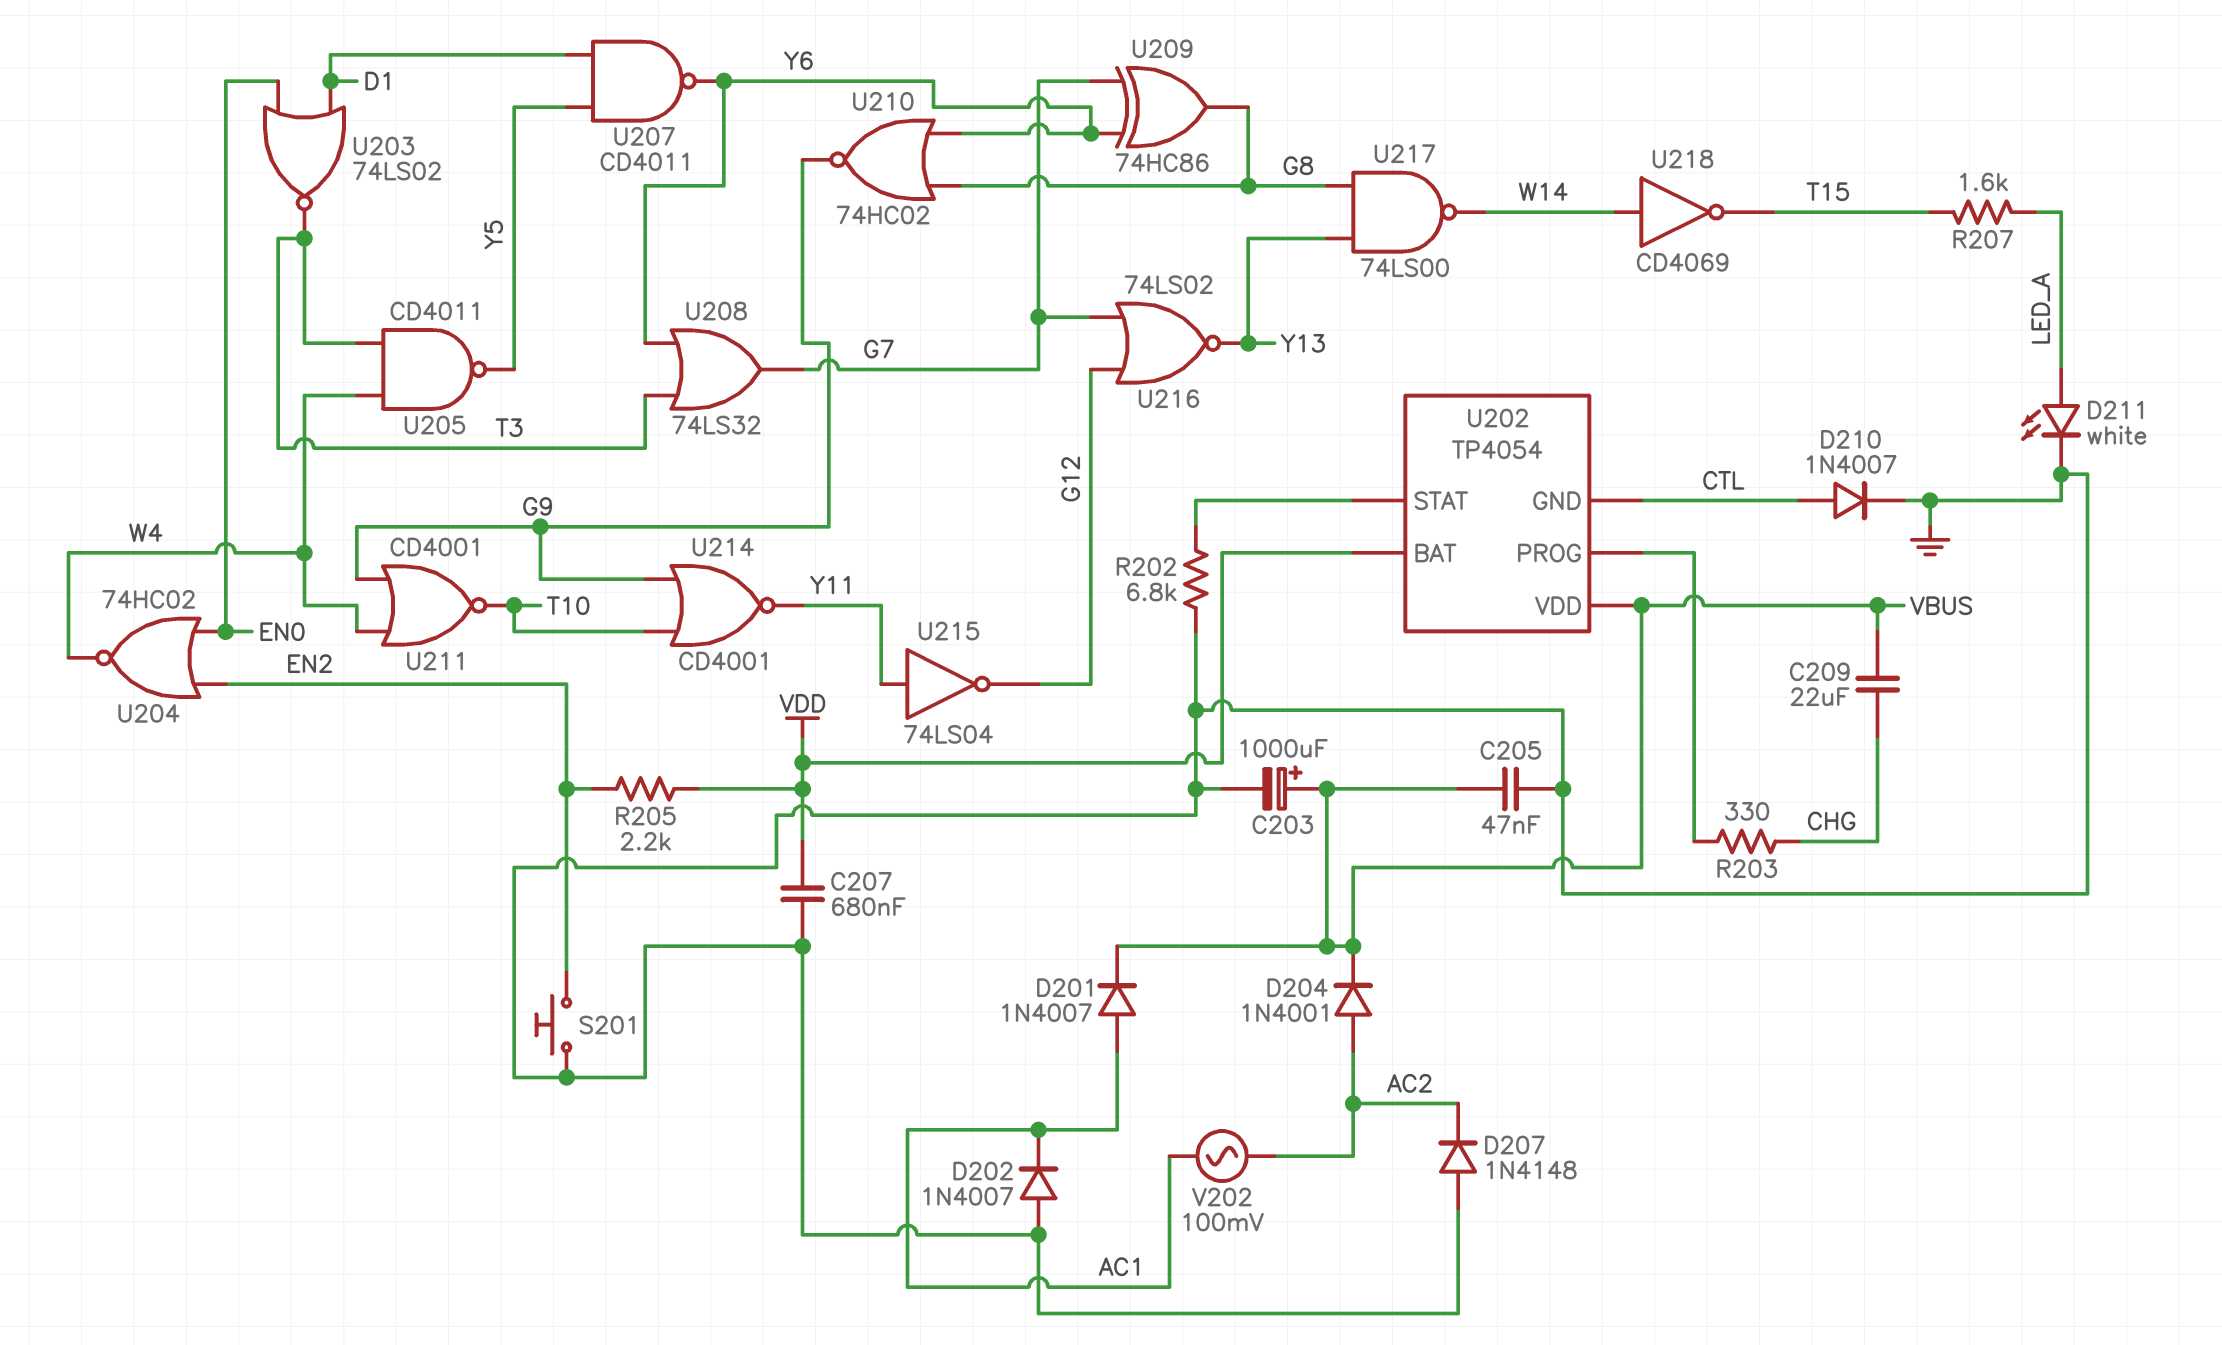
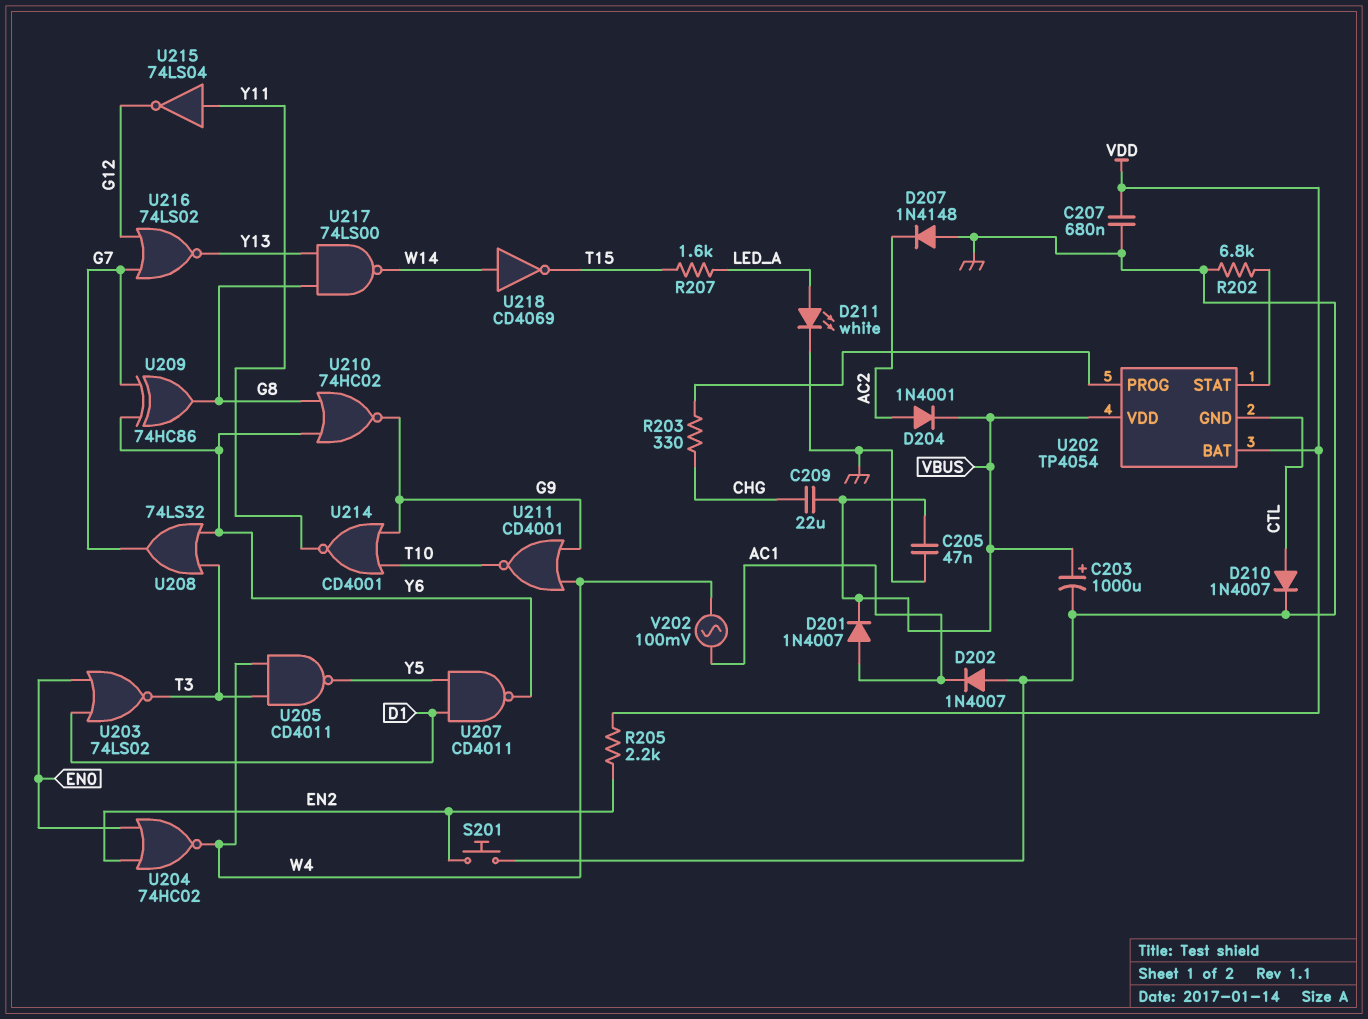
V202: AC 100mV (AC1, AC2) -> AC 100mV (AC1, W4)

